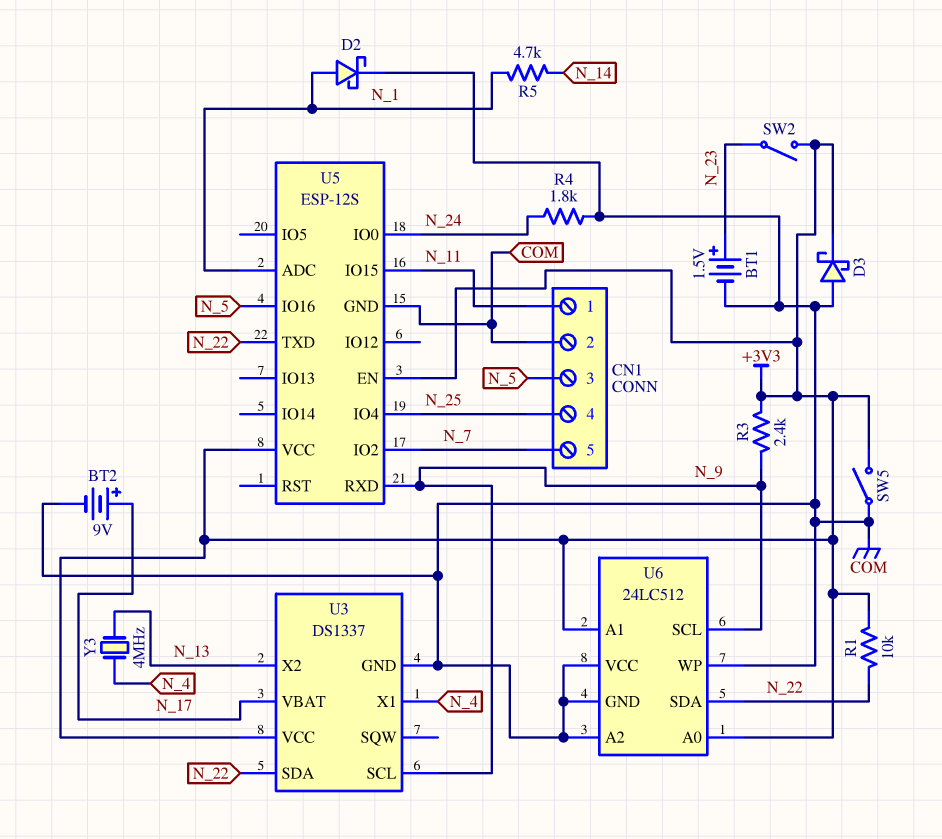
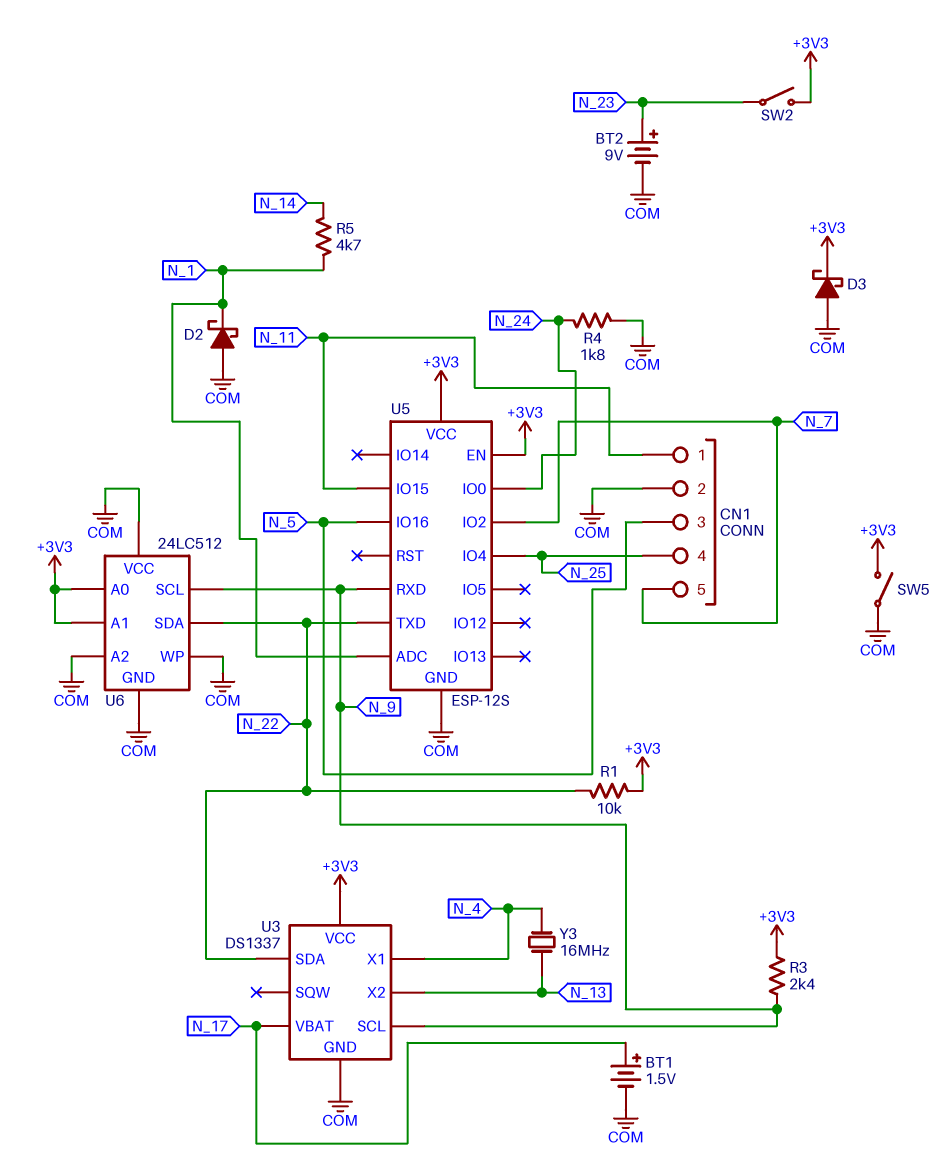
BT1: 1.5V (plus N_23, minus COM) -> 1.5V (plus N_17, minus COM)
BT2: 9V (plus N_17, minus COM) -> 9V (plus N_23, minus COM)
D2: schottky (A N_1, K COM) -> schottky (A COM, K N_1)
Y3: 4MHz (N_4, N_13) -> 16MHz (N_4, N_13)

